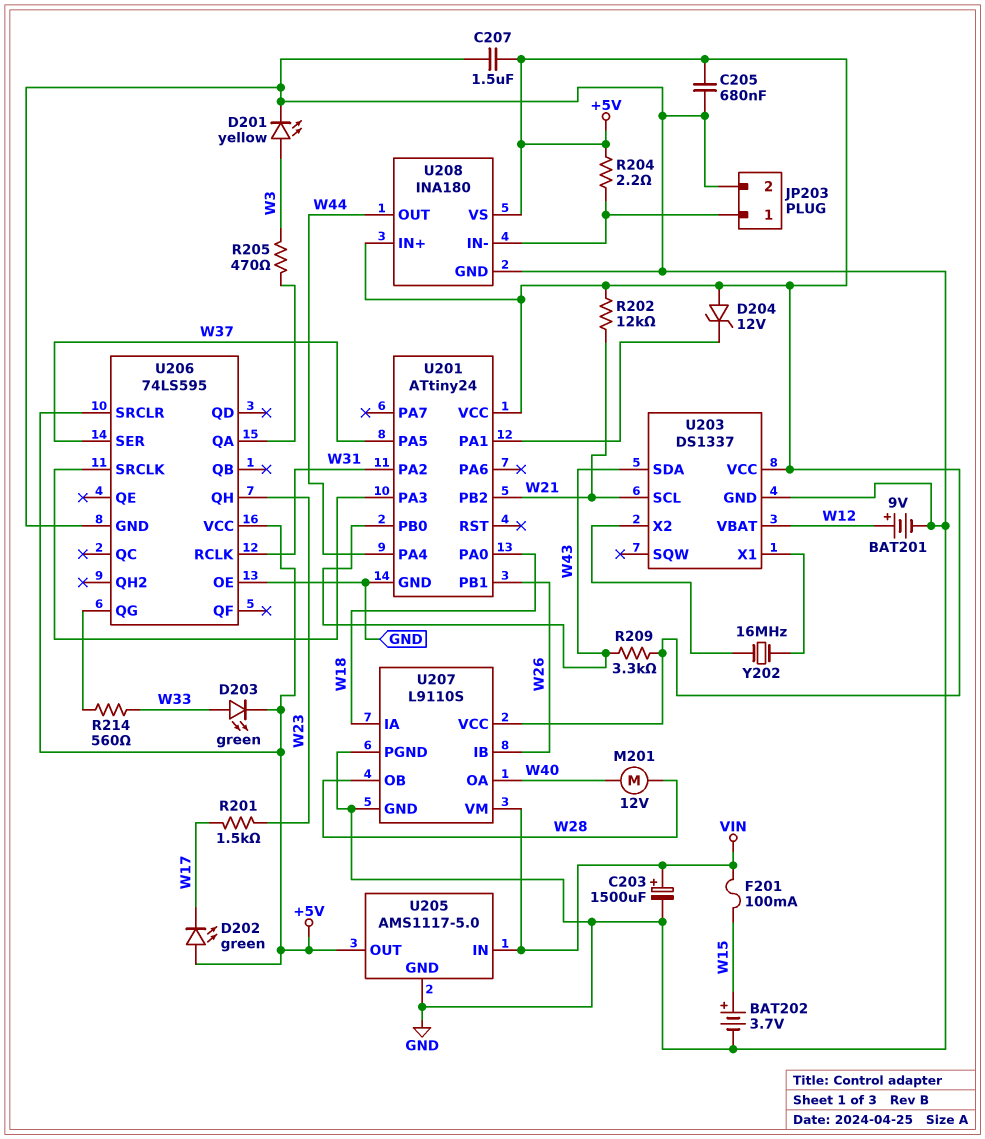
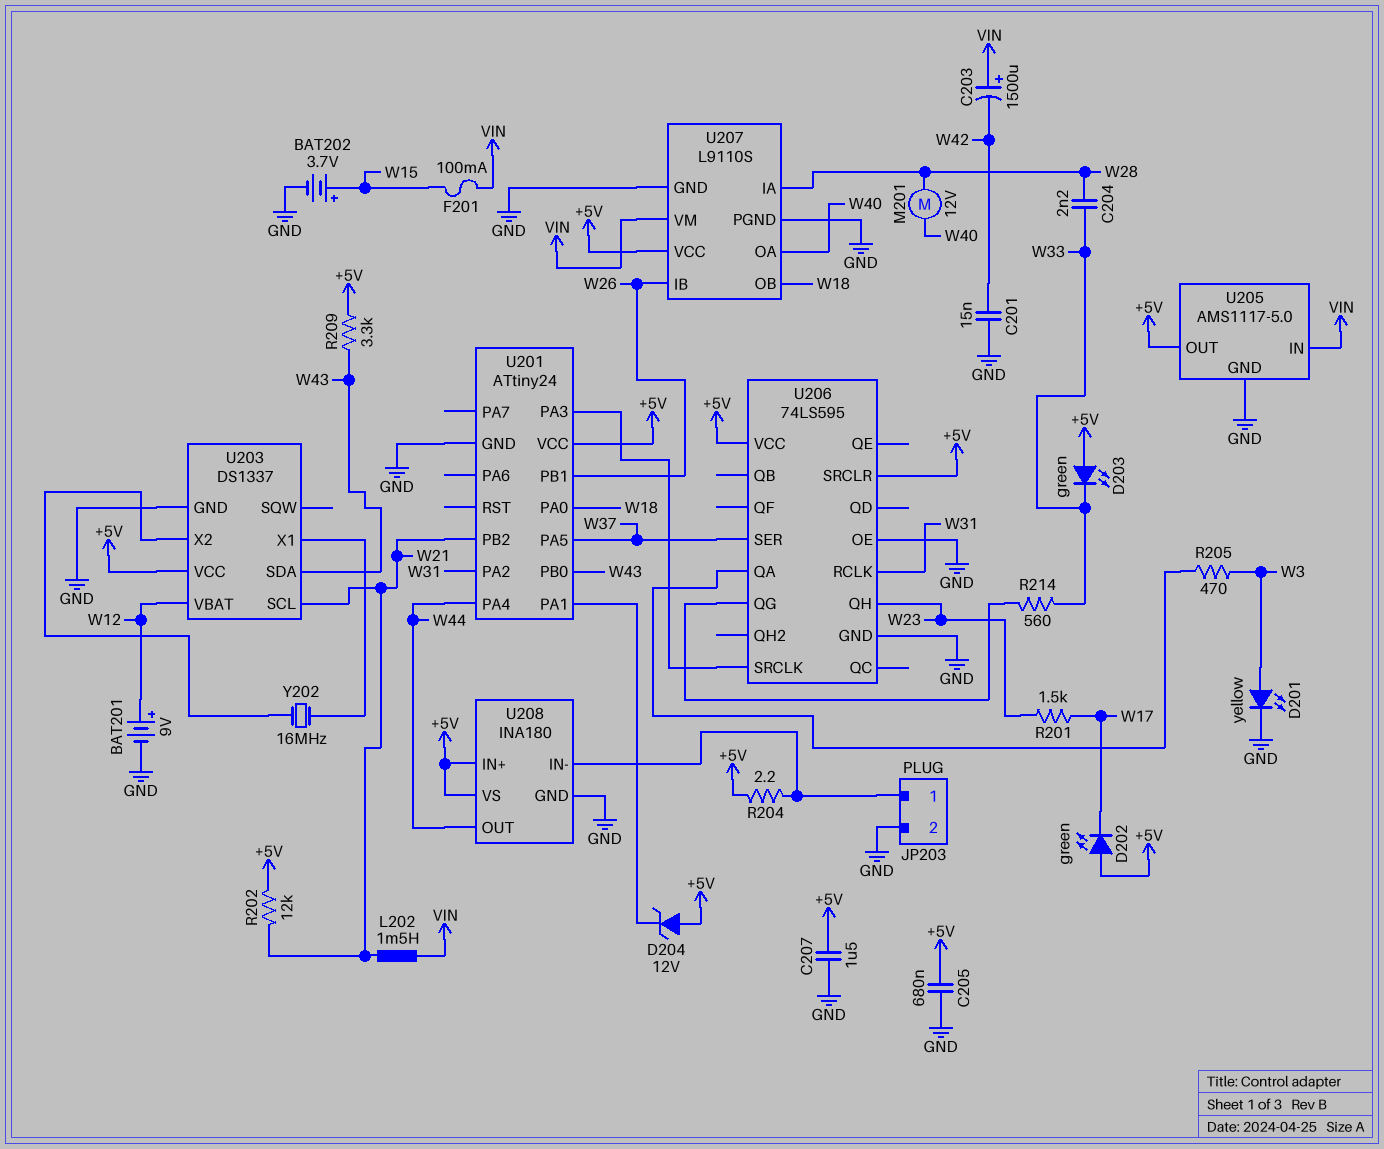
C201: none -> 15nF (GND, W42)
C203: 1500uF (plus VIN, minus GND) -> 1500uF (plus VIN, minus W42)
C204: none -> 2.2nF (W28, W33)
D203: LED green (A W33, K +5V) -> LED green (A +5V, K W33)
L202: none -> 1.5mH (VIN, W21)
U207 pin IA: W18 -> W28
U207 pin OB: W28 -> W18

